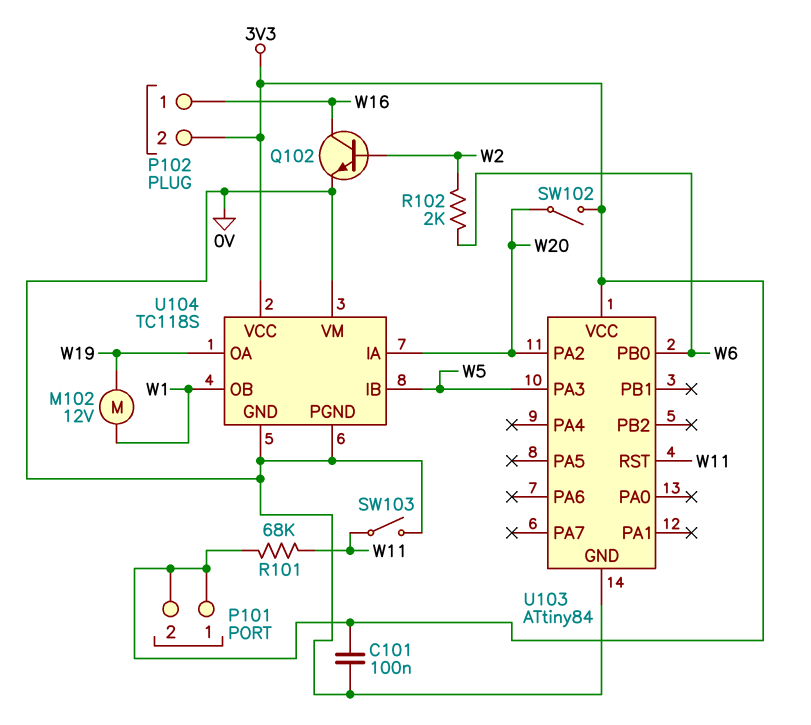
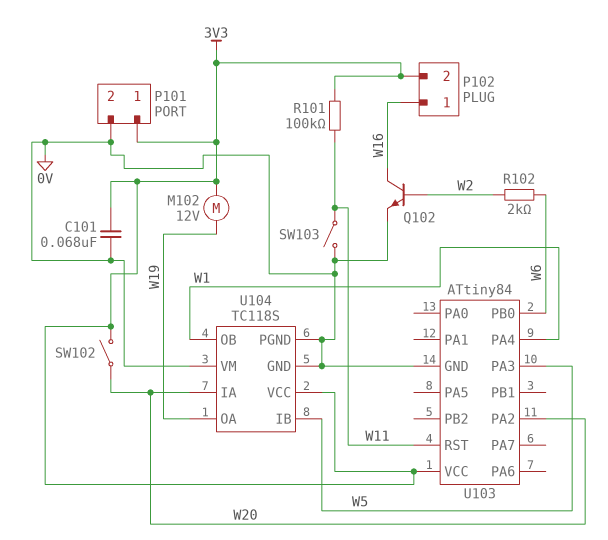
C101: 100nF (0V, 3V3) -> 68nF (0V, 3V3)
M102: motor 12V (W1, W19) -> motor 12V (3V3, W19)
P101 pin 2: 3V3 -> 0V
R101: 68k (3V3, W11) -> 100k (3V3, W11)
U103 pin PA4: none -> W1

